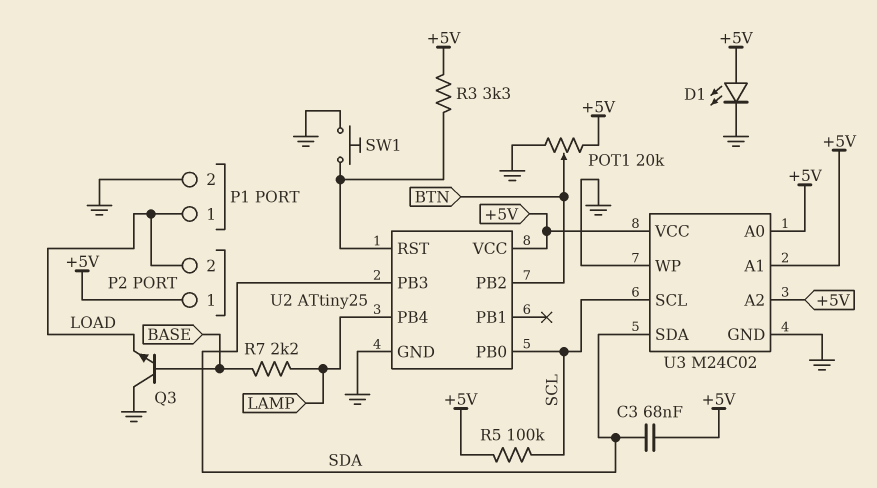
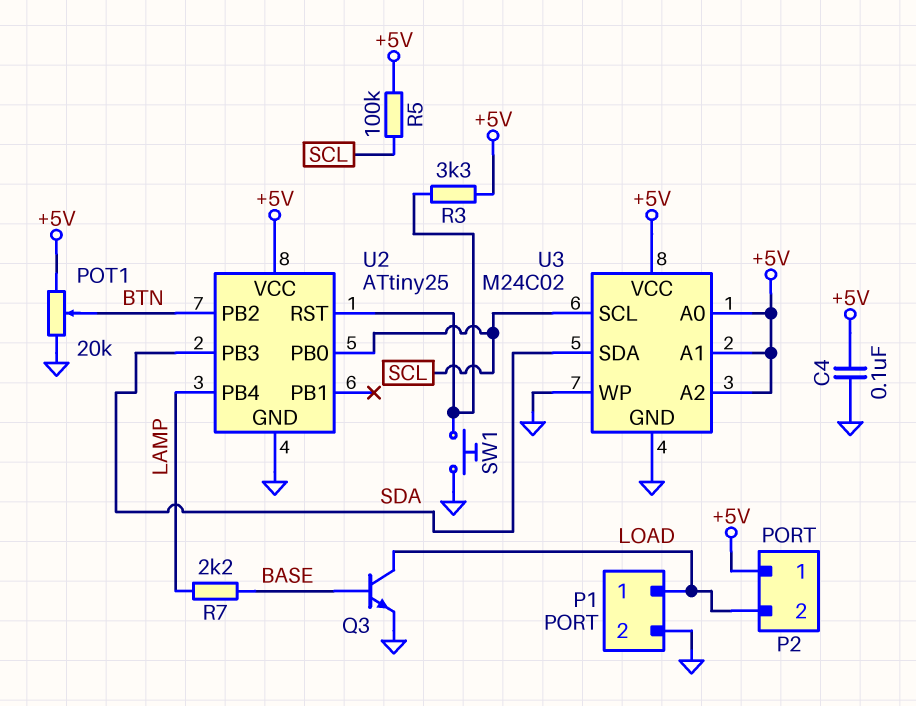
C3: 68nF (+5V, SDA) -> none
C4: none -> 100nF (+5V, GND)
D1: LED (A +5V, K GND) -> none
Q3: NPN (B BASE, C GND, E LOAD) -> NPN (B BASE, C LOAD, E GND)

